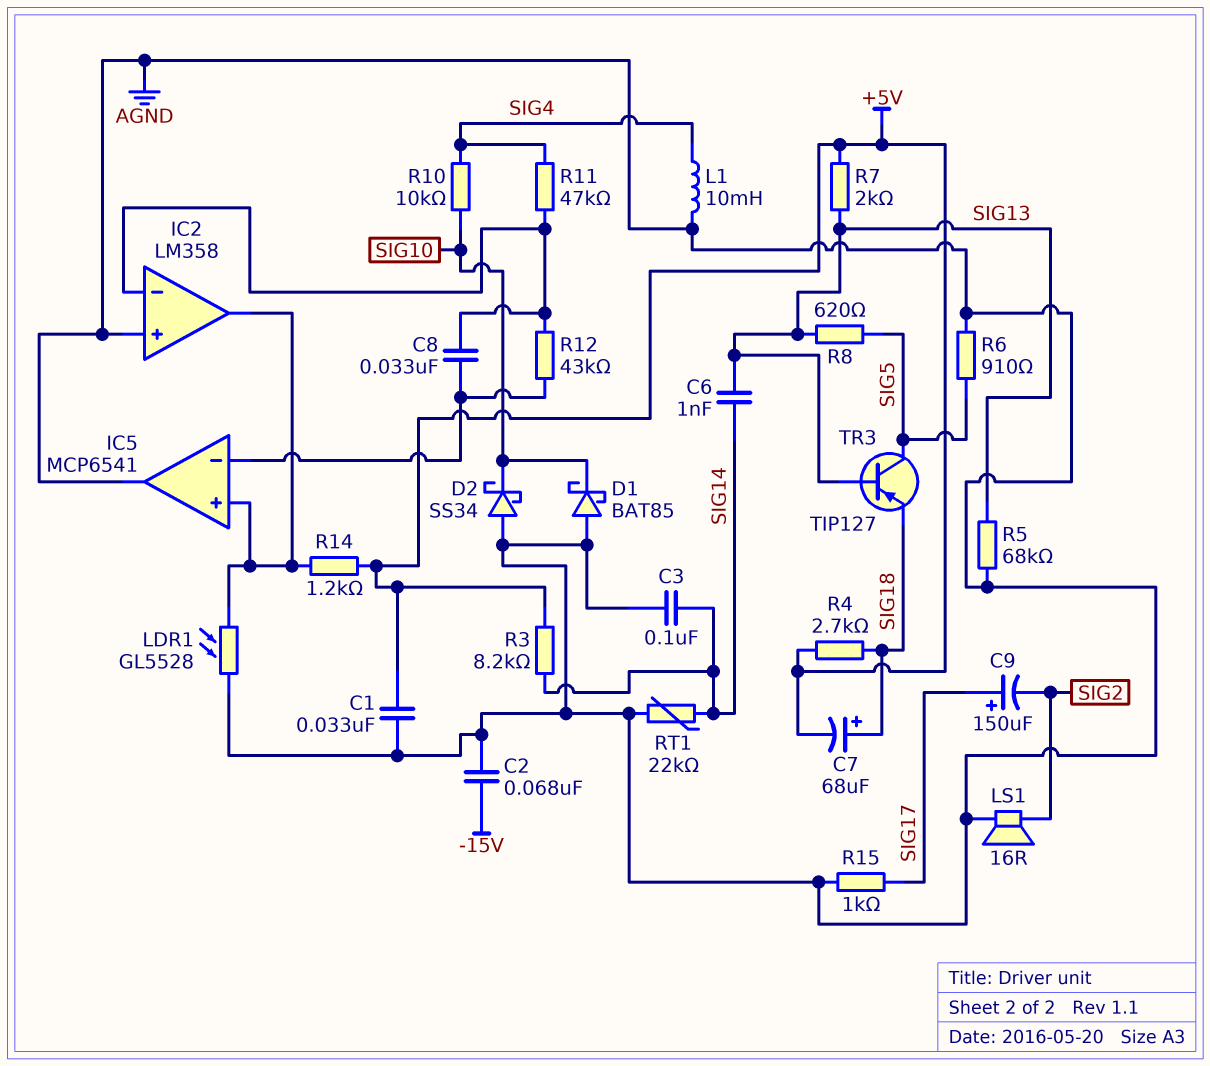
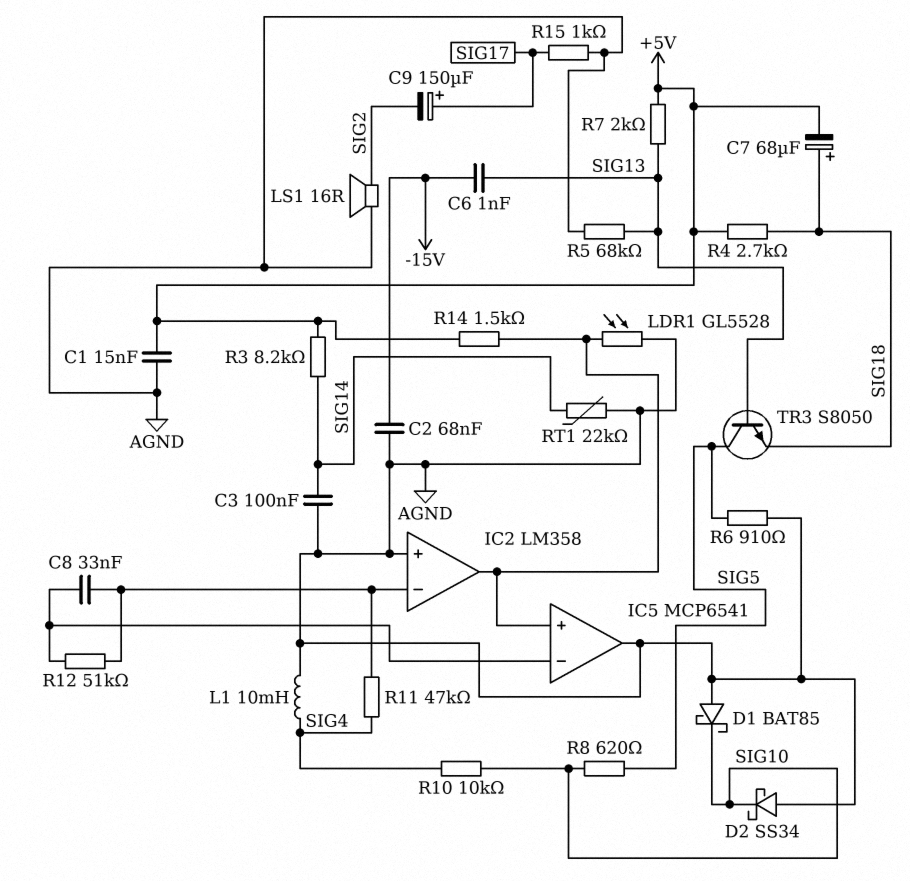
C1: 33nF (+5V, AGND) -> 15nF (+5V, AGND)
C6: 1nF (SIG13, SIG14) -> 1nF (-15V, SIG13)
R8: 620 (SIG5, SIG13) -> 620 (SIG5, SIG10)
R12: 43k (IC2/in-, IC5/in-) -> 51k (IC2/in-, IC5/in-)
R14: 1.2k (+5V, IC2/out) -> 1.5k (+5V, IC2/out)
TR3: PNP TIP127 (B SIG13, C SIG5, E SIG18) -> NPN S8050 (B SIG13, C SIG5, E SIG18)

